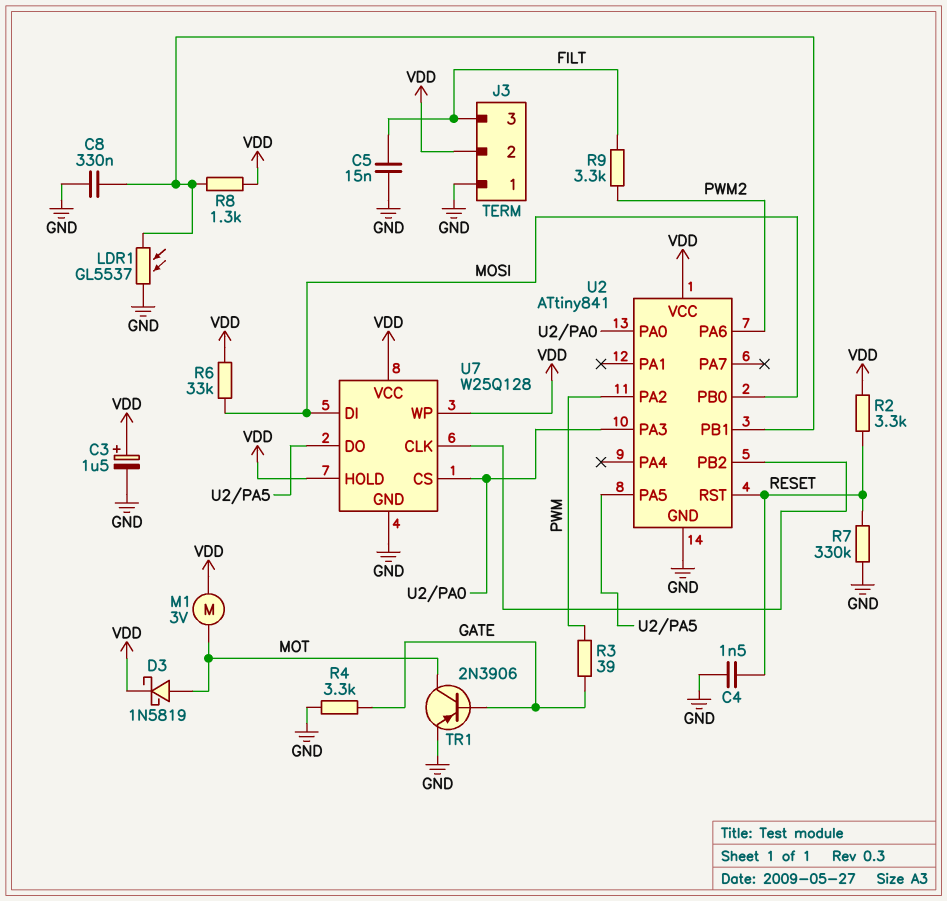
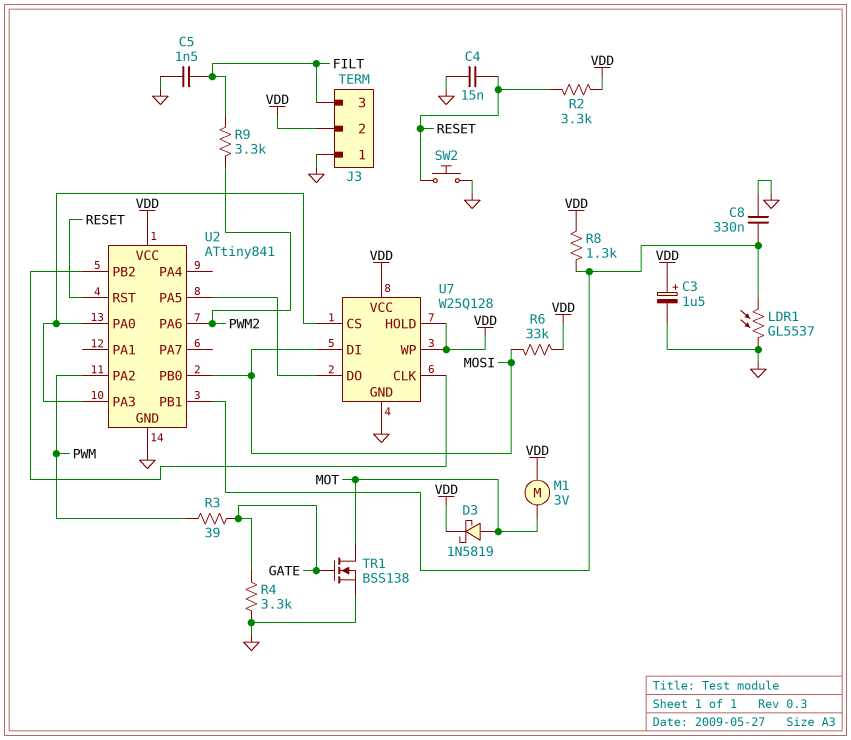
C4: 1.5nF (GND, RESET) -> 15nF (GND, RESET)
C5: 15nF (FILT, GND) -> 1.5nF (FILT, GND)
R7: 330k (GND, RESET) -> none
SW2: none -> button (GND, RESET)
TR1: PNP 2N3906 (B GATE, C MOT, E GND) -> NMOS BSS138 (G GATE, D MOT, S GND)

